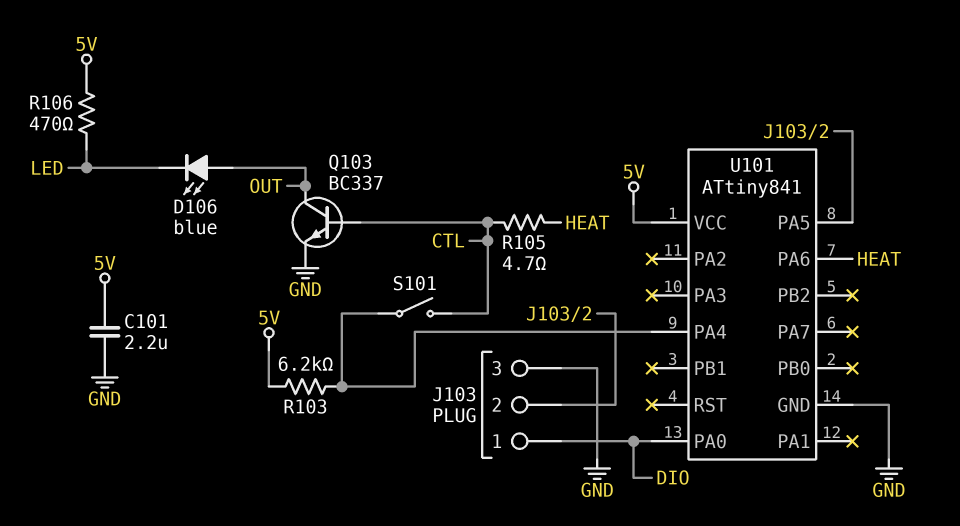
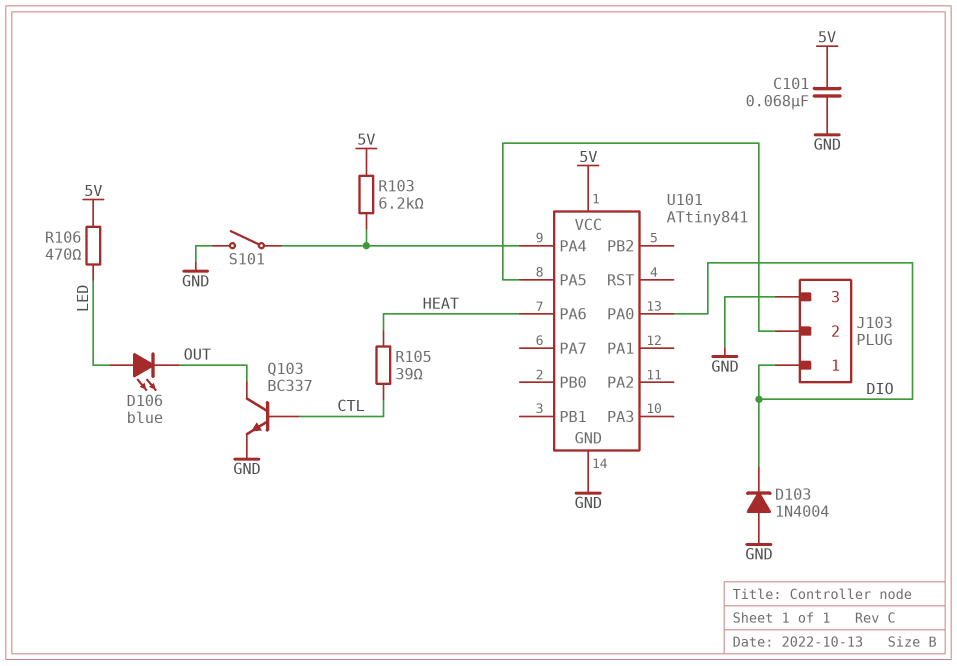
C101: 2.2uF (5V, GND) -> 68nF (5V, GND)
D103: none -> diode 1N4004 (A GND, K DIO)
D106: LED blue (A OUT, K LED) -> LED blue (A LED, K OUT)
R105: 4.7 (CTL, HEAT) -> 39 (CTL, HEAT)
S101: switch (CTL, U101/PA4) -> switch (GND, U101/PA4)

